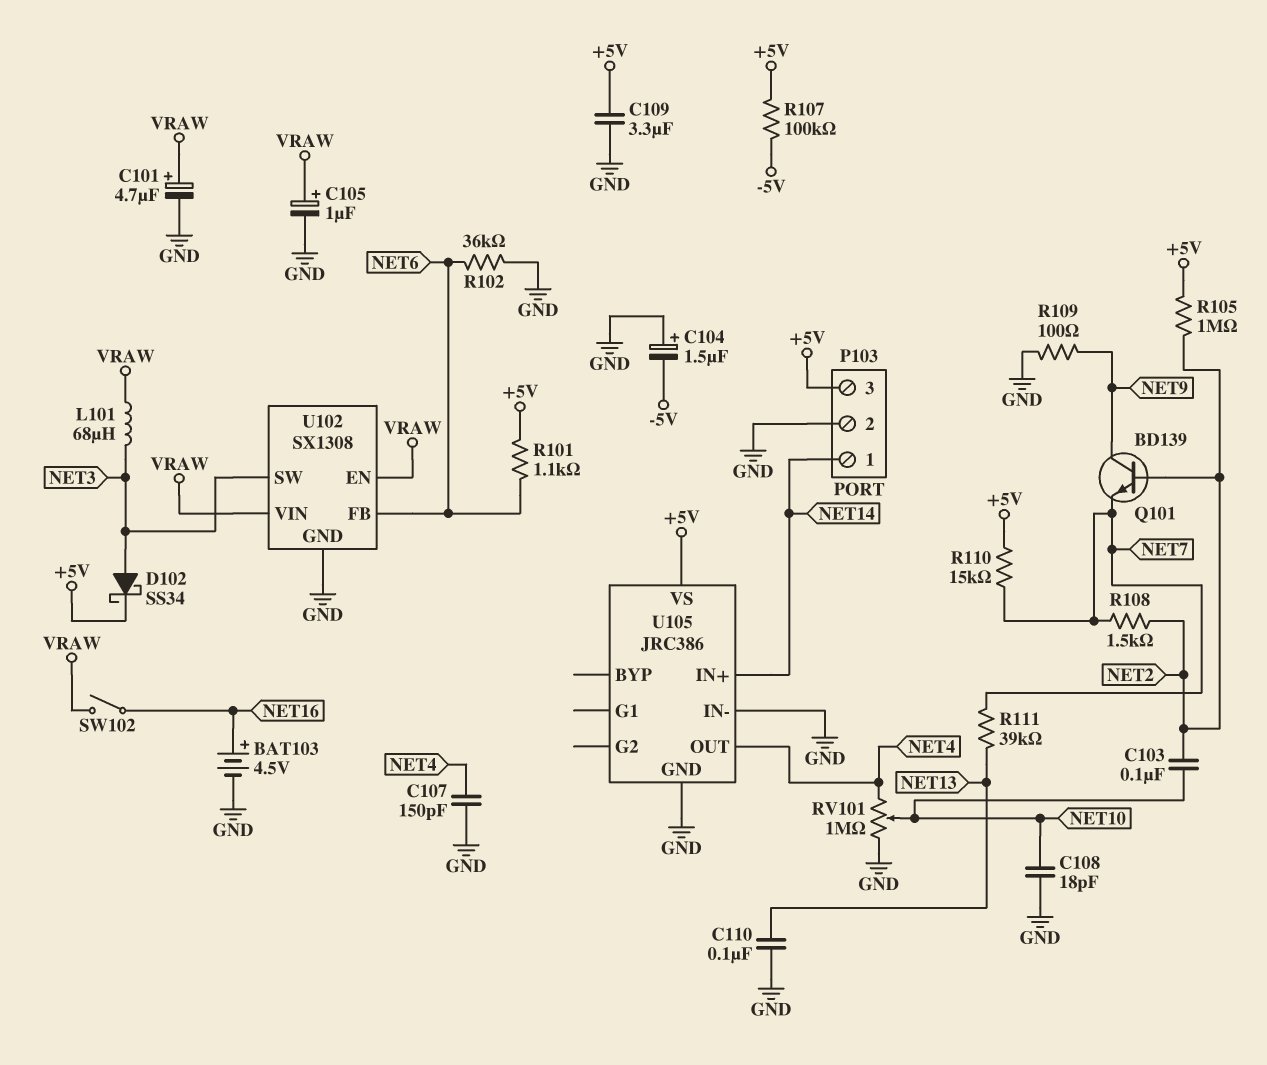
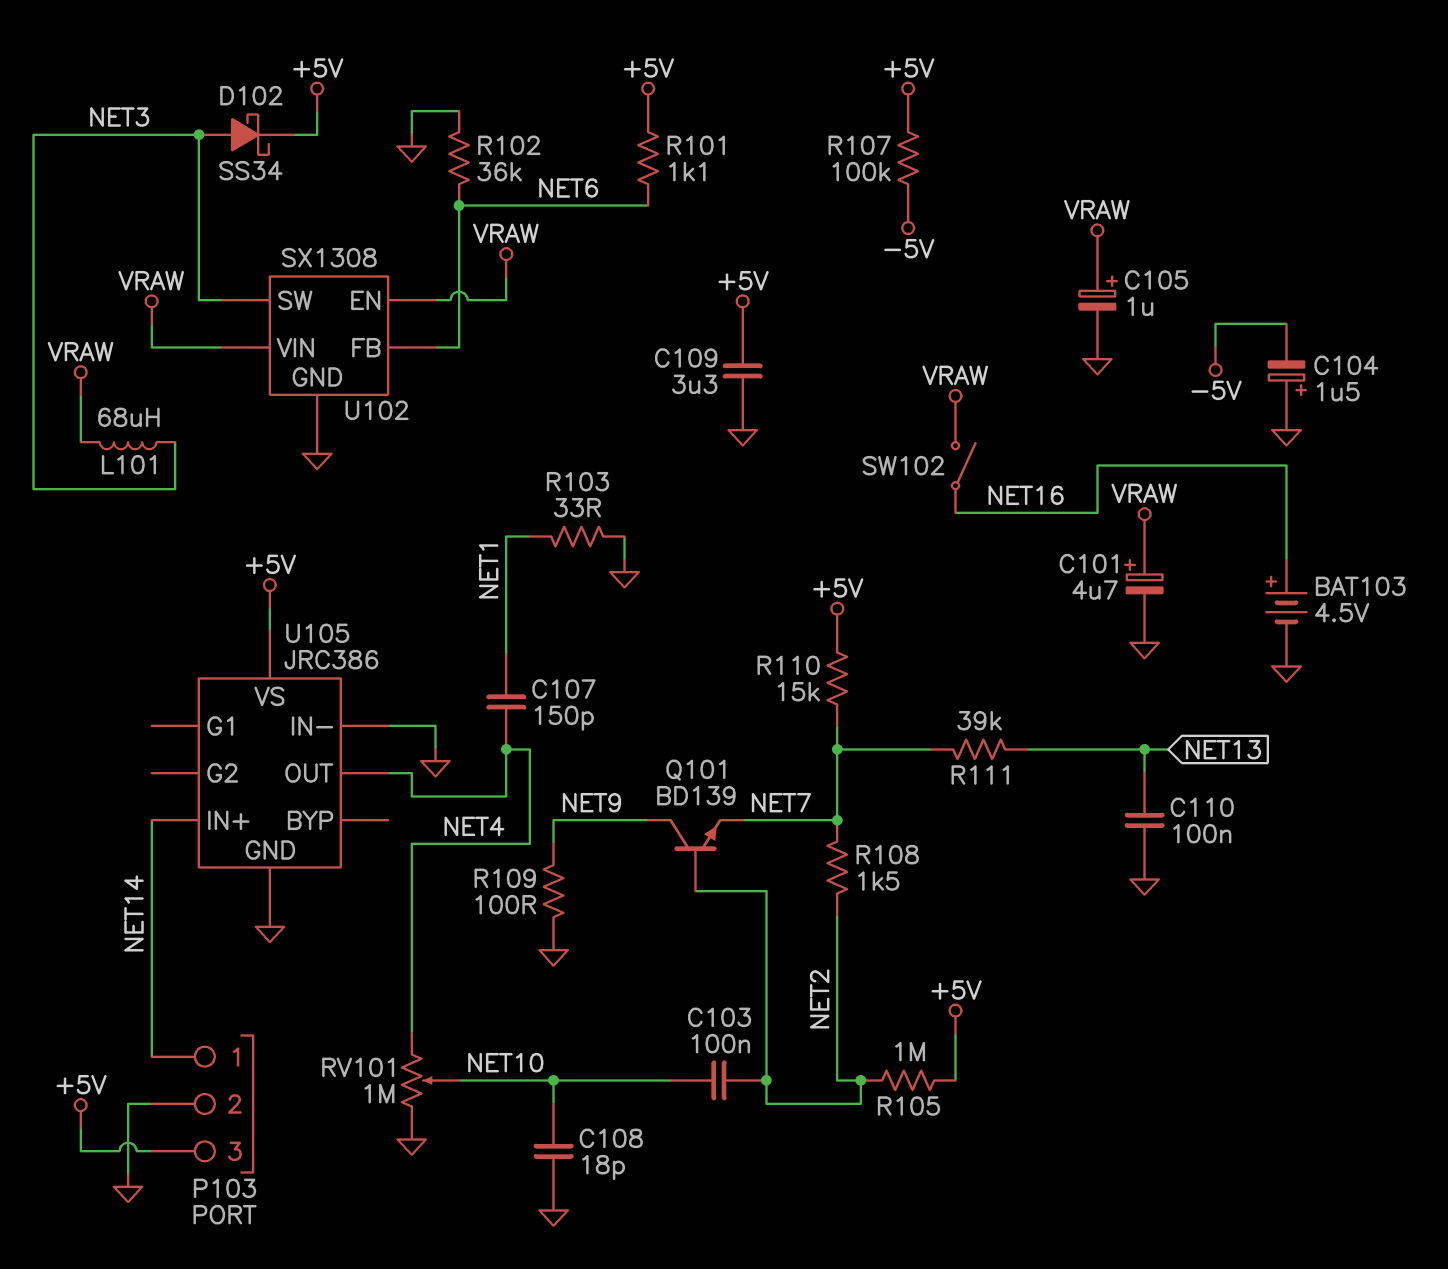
C107: 150pF (GND, NET4) -> 150pF (NET1, NET4)
R103: none -> 33 (GND, NET1)

